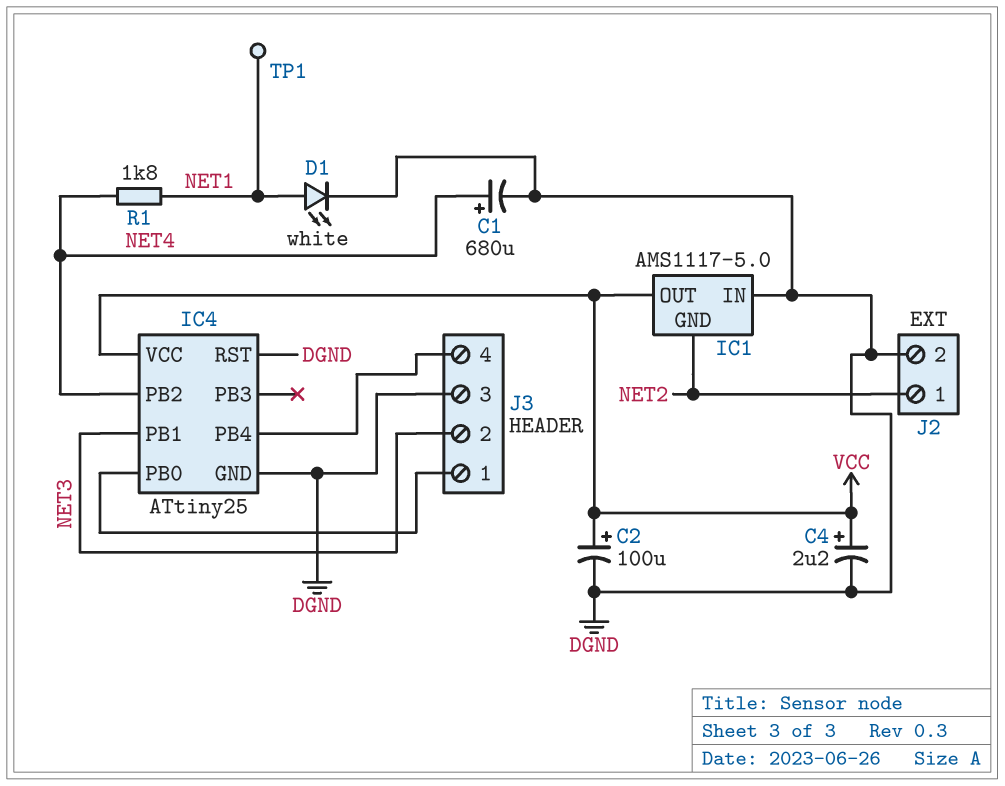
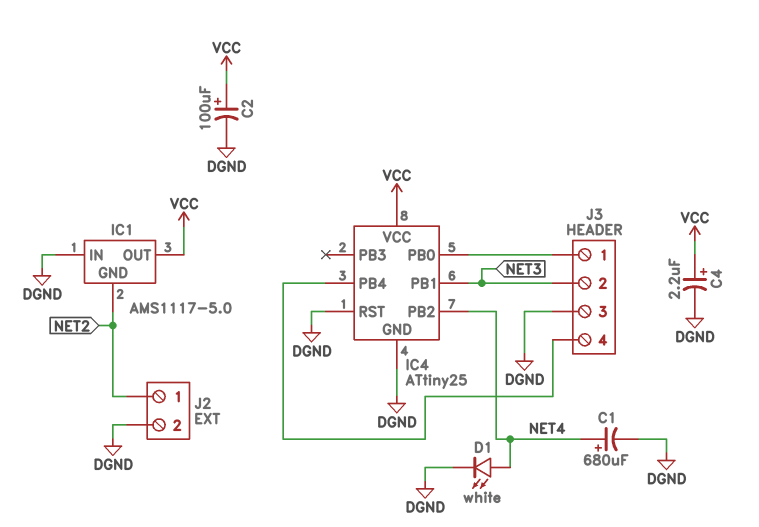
D1: LED white (A NET1, K DGND) -> LED white (A NET4, K DGND)
R1: 1.8k (NET1, NET4) -> none
TP1: test point (NET1) -> none

